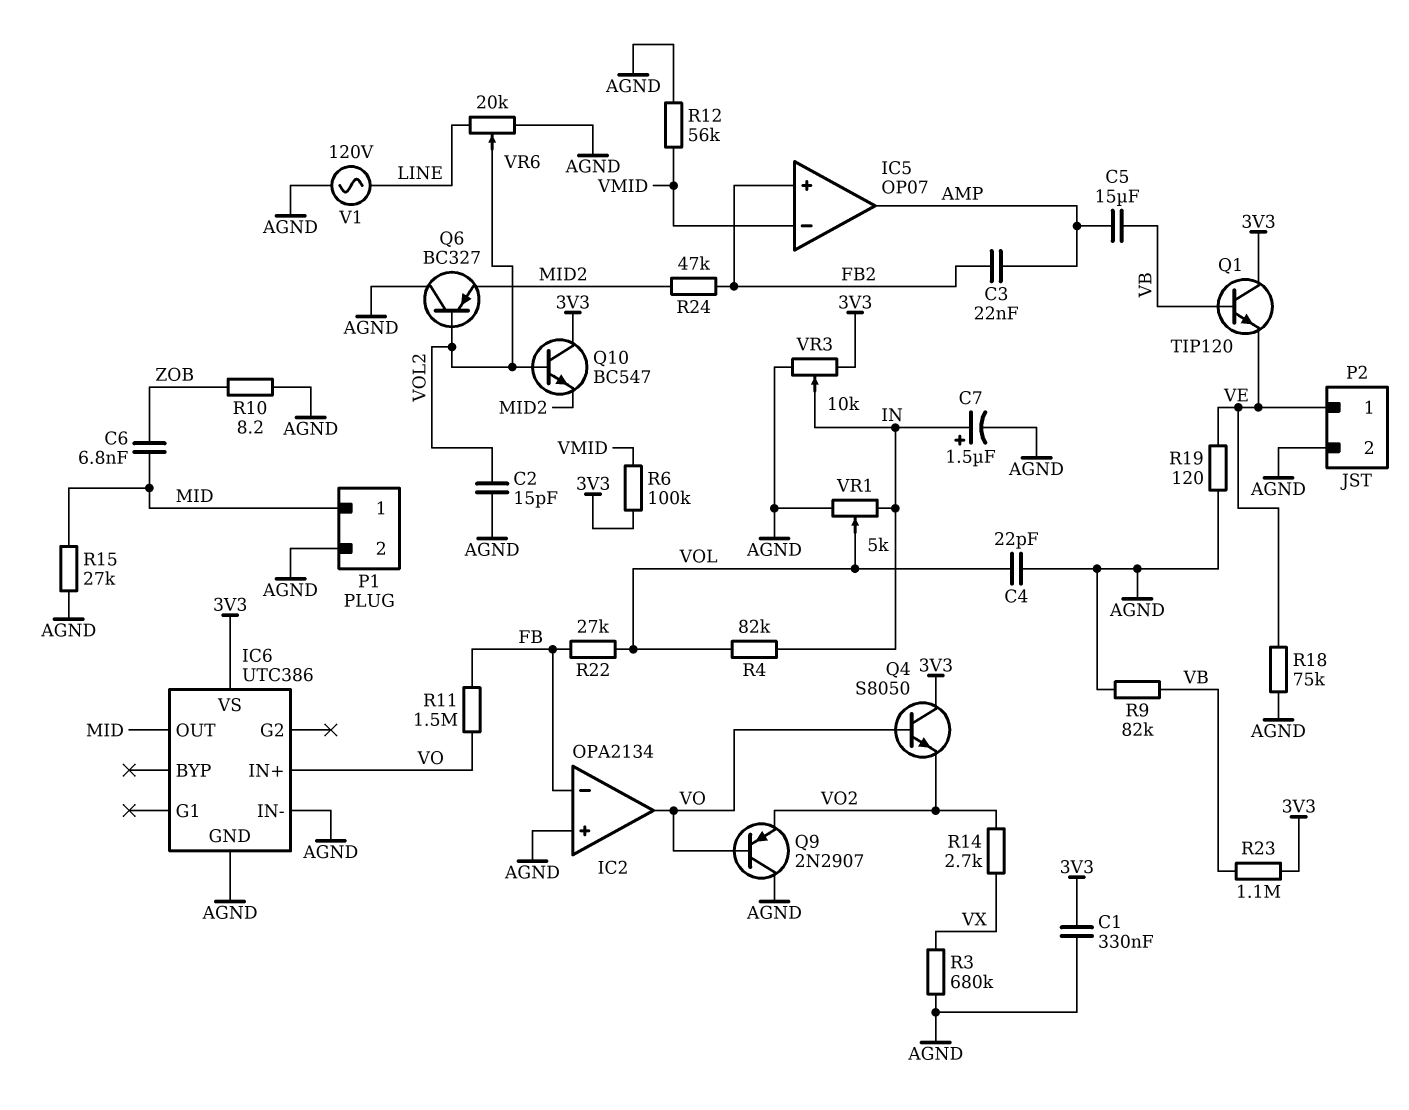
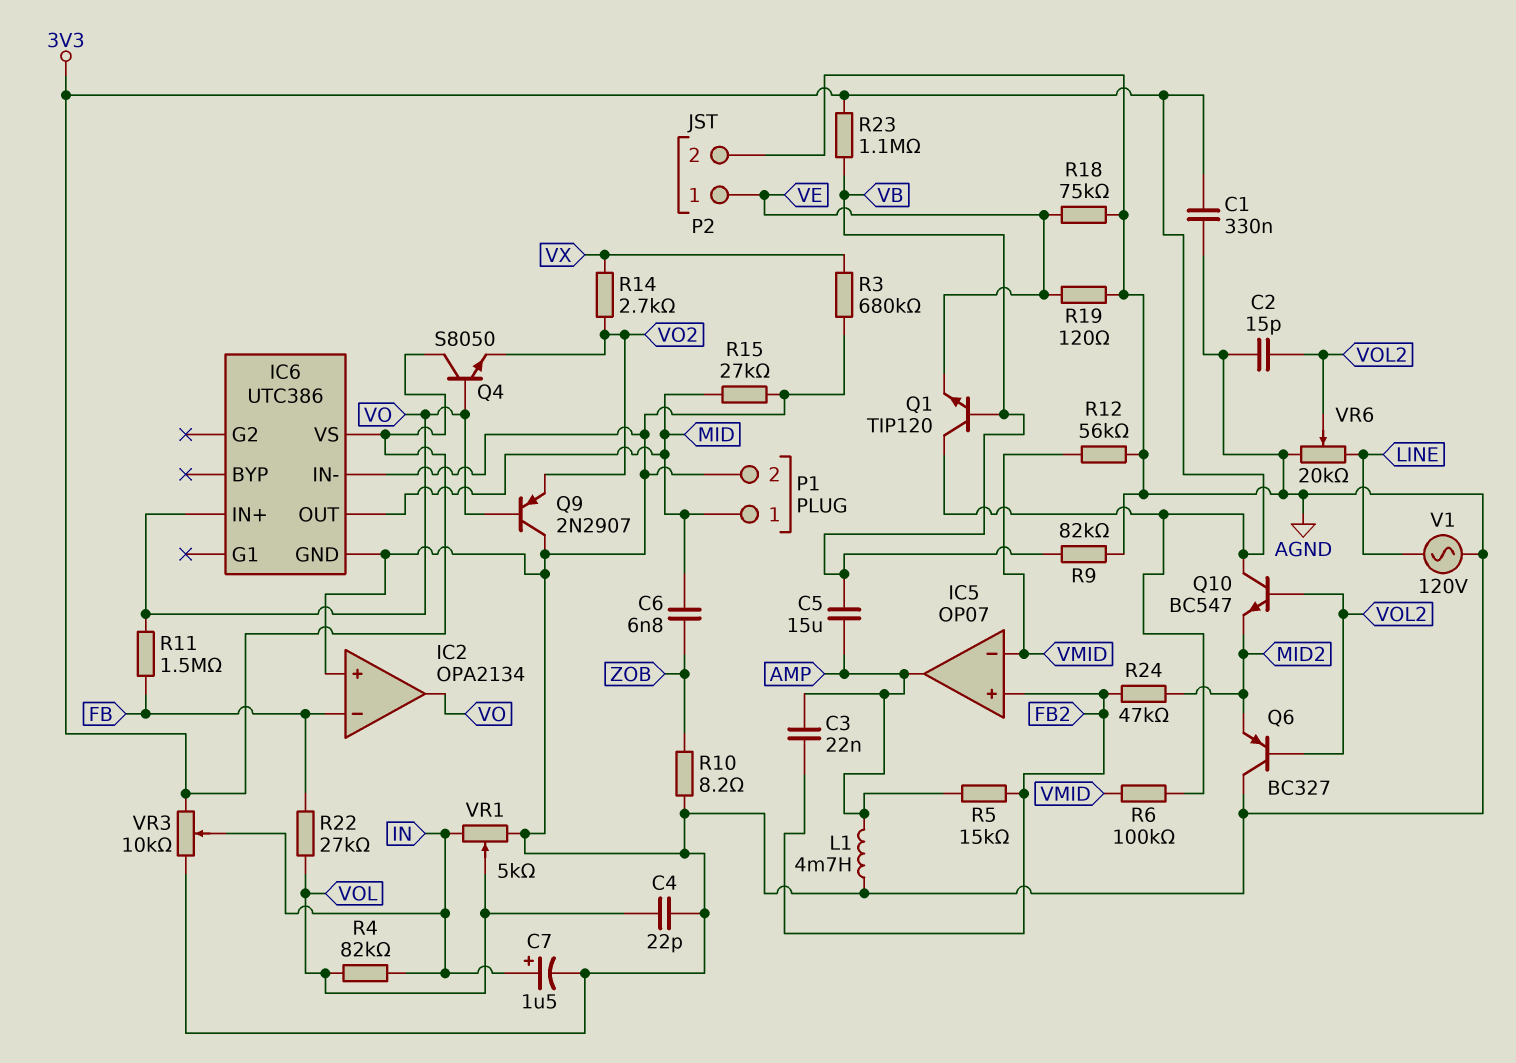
L1: none -> 4.7mH (AGND, AMP)
R5: none -> 15k (AMP, FB2)

